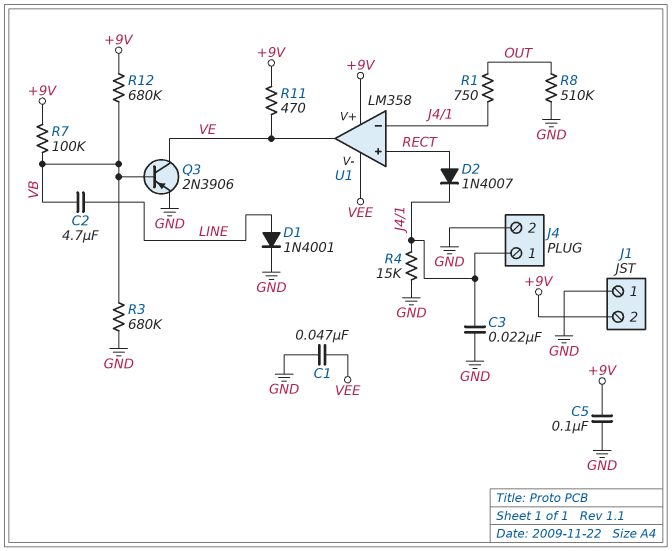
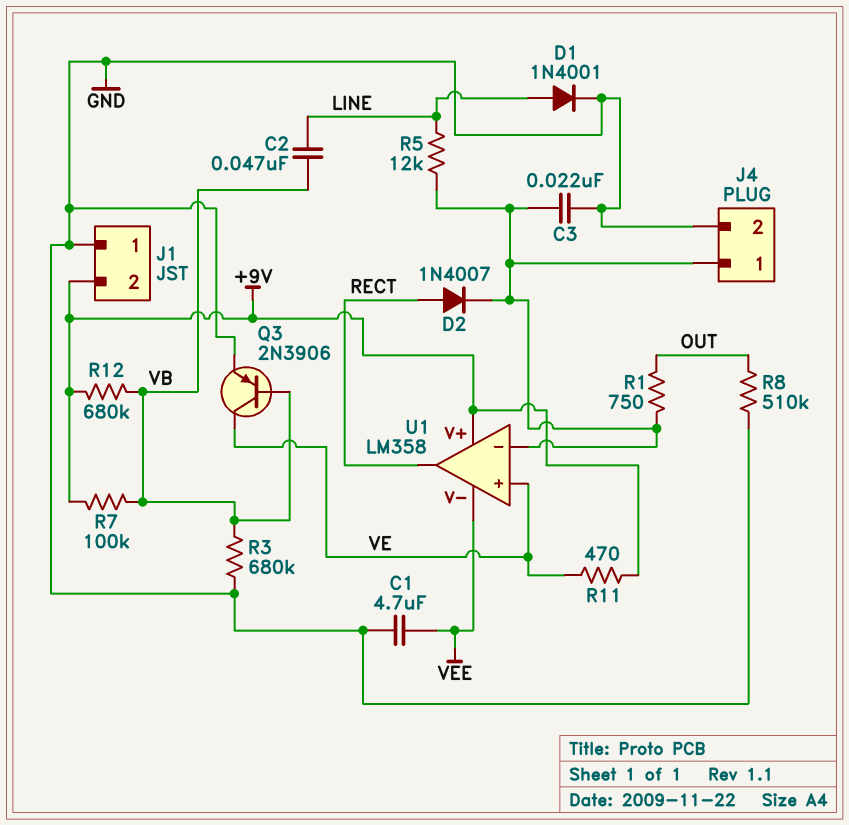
C1: 47nF (GND, VEE) -> 4.7uF (GND, VEE)
C2: 4.7uF (LINE, VB) -> 47nF (LINE, VB)
C5: 100nF (+9V, GND) -> none
R4: 15k (GND, J4/1) -> none
R5: none -> 12k (J4/1, LINE)
U1 pin in+: RECT -> VE
U1 pin out: VE -> RECT

